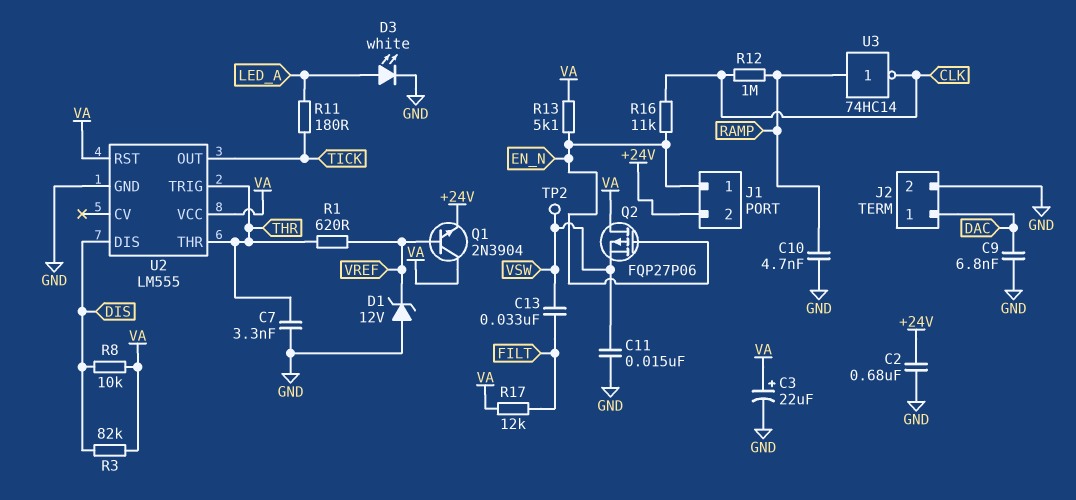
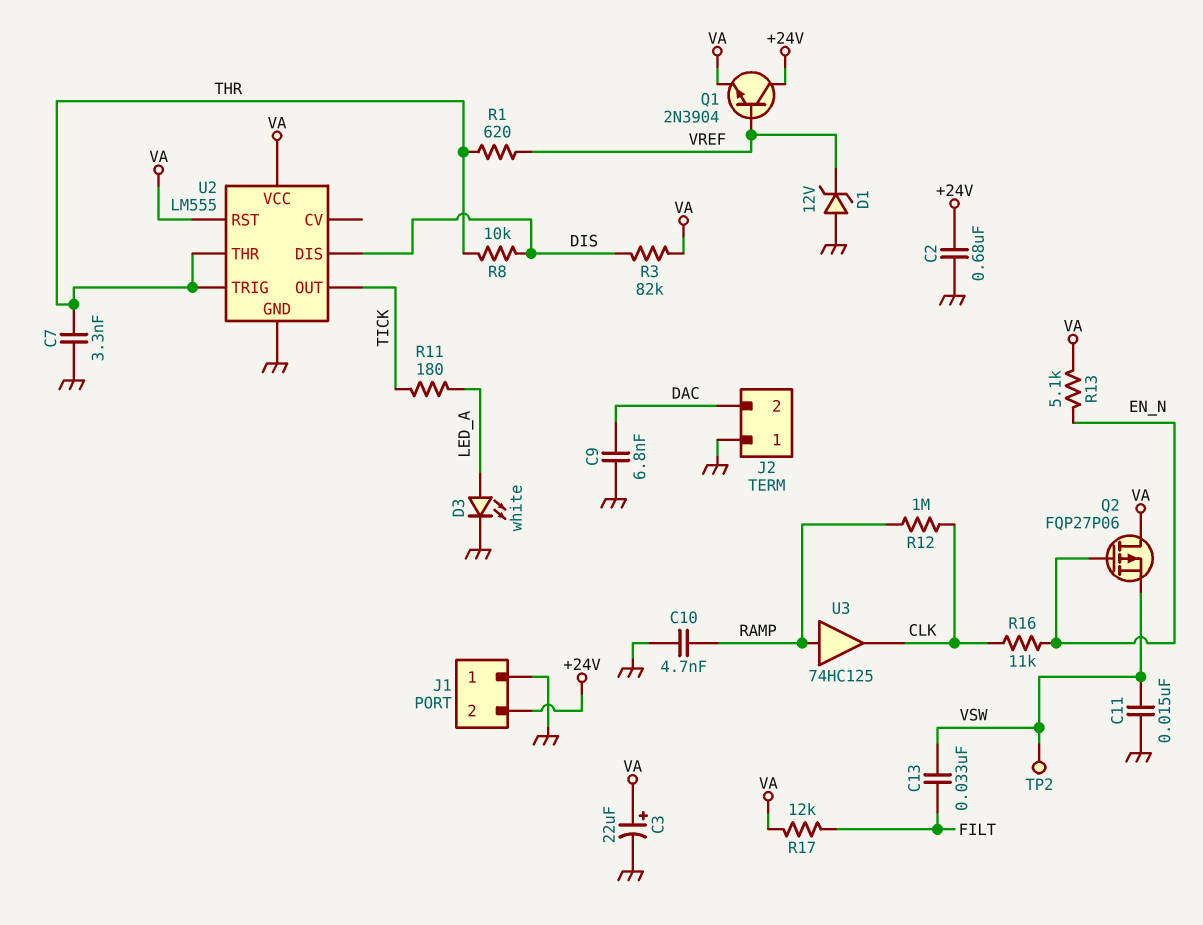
J1 pin 1: EN_N -> GND
J2 pin 1: DAC -> GND
J2 pin 2: GND -> DAC
Q1: NPN 2N3904 (B VREF, C VA, E +24V) -> NPN 2N3904 (B VREF, C +24V, E VA)
R8: 10k (DIS, VA) -> 10k (DIS, THR)
U3: NOT 74HC14 (in RAMP, out CLK) -> buffer 74HC125 (in RAMP, out CLK)

